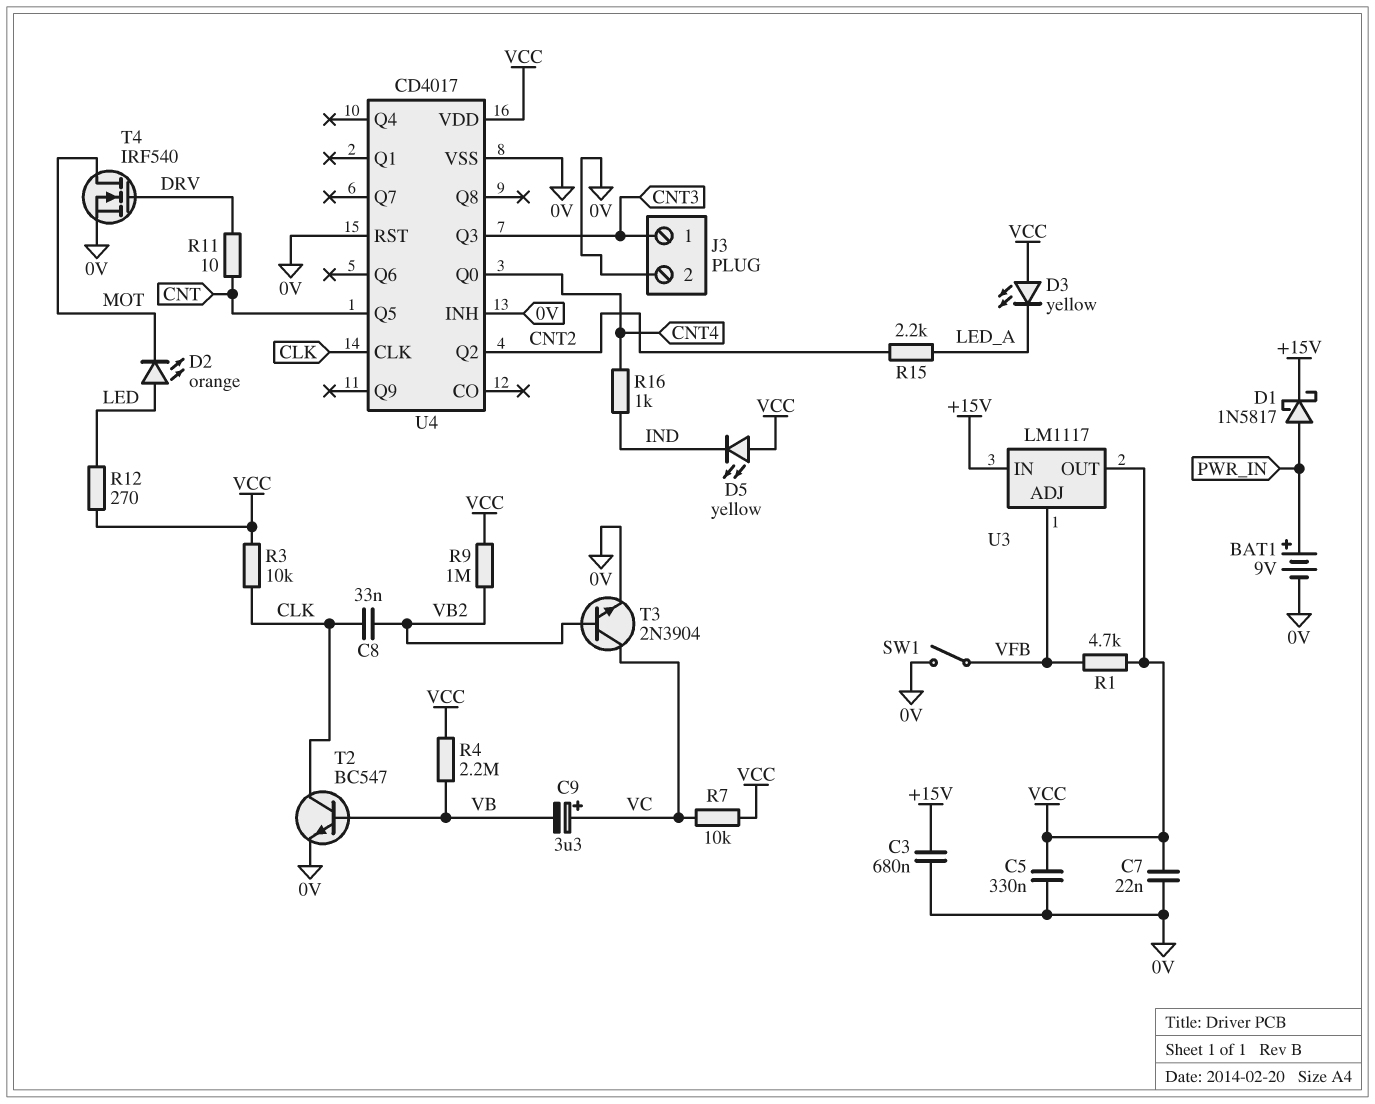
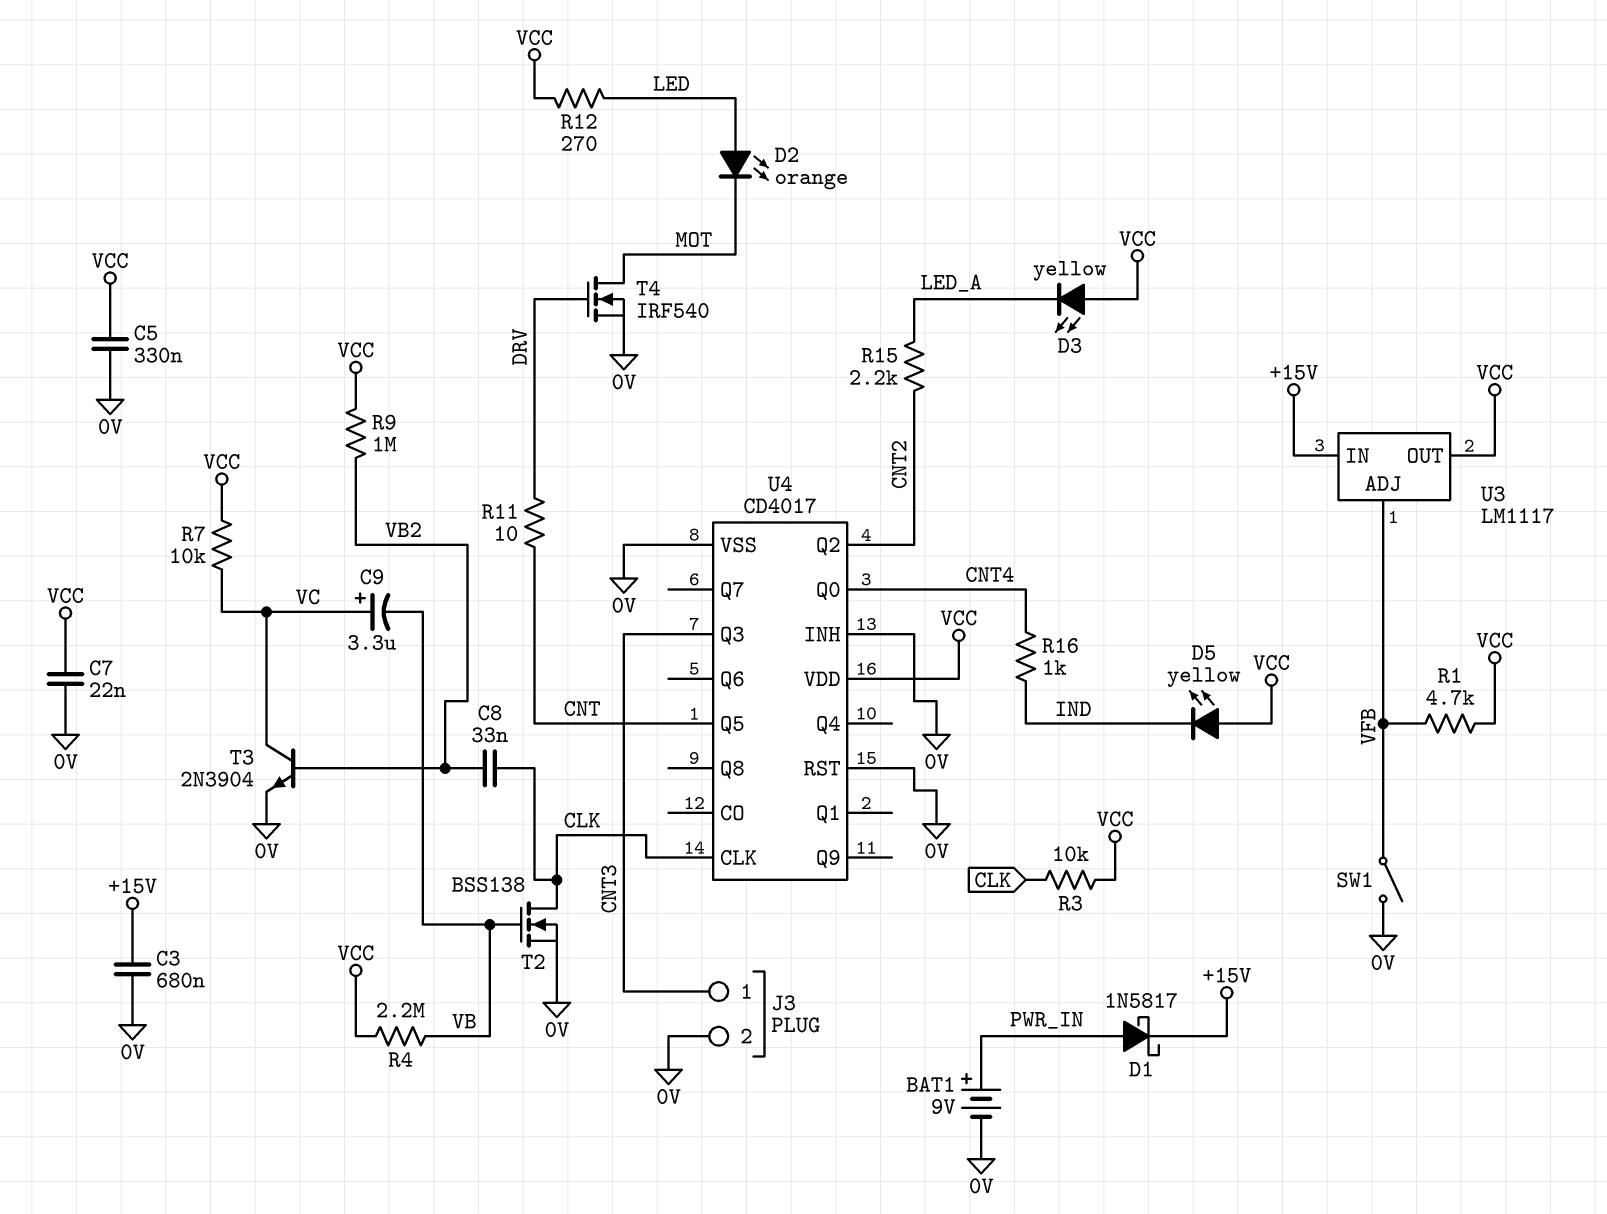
T2: NPN BC547 (B VB, C CLK, E 0V) -> NMOS BSS138 (G VB, D CLK, S 0V)

